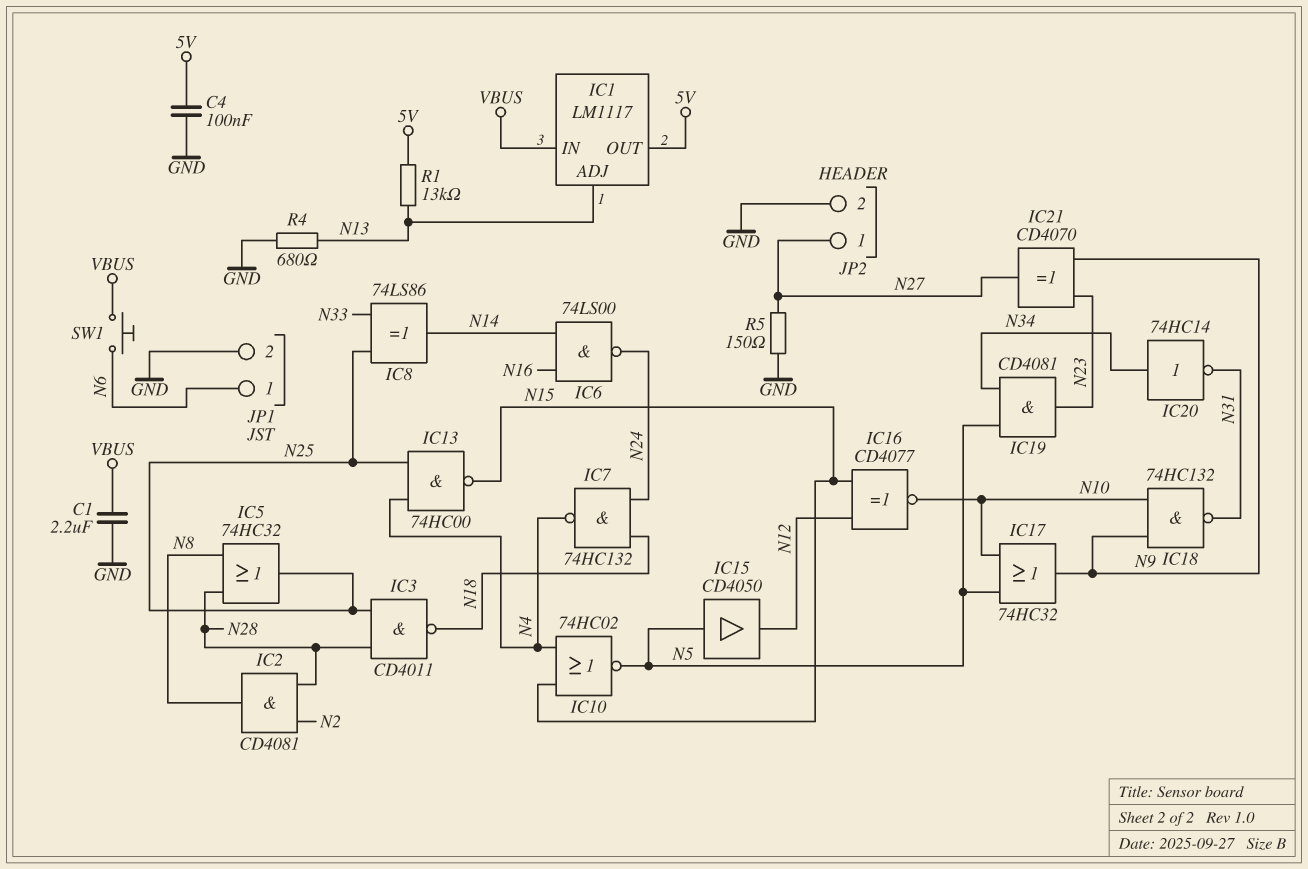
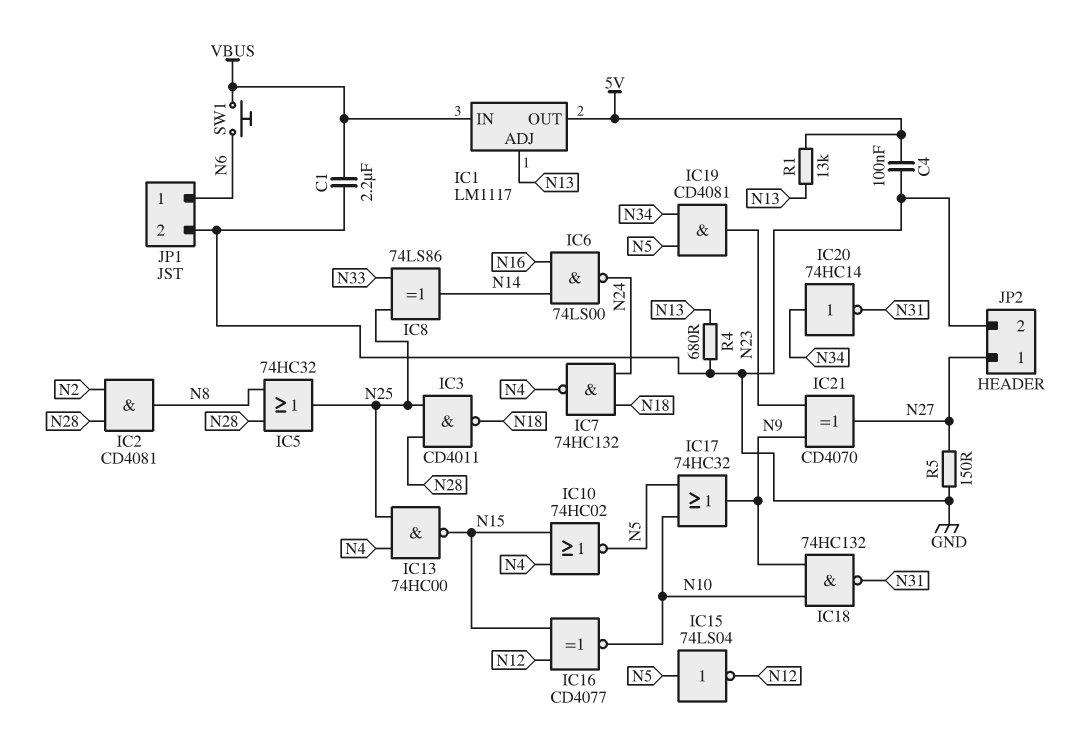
IC15: buffer CD4050 (in N5, out N12) -> NOT 74LS04 (in N5, out N12)

